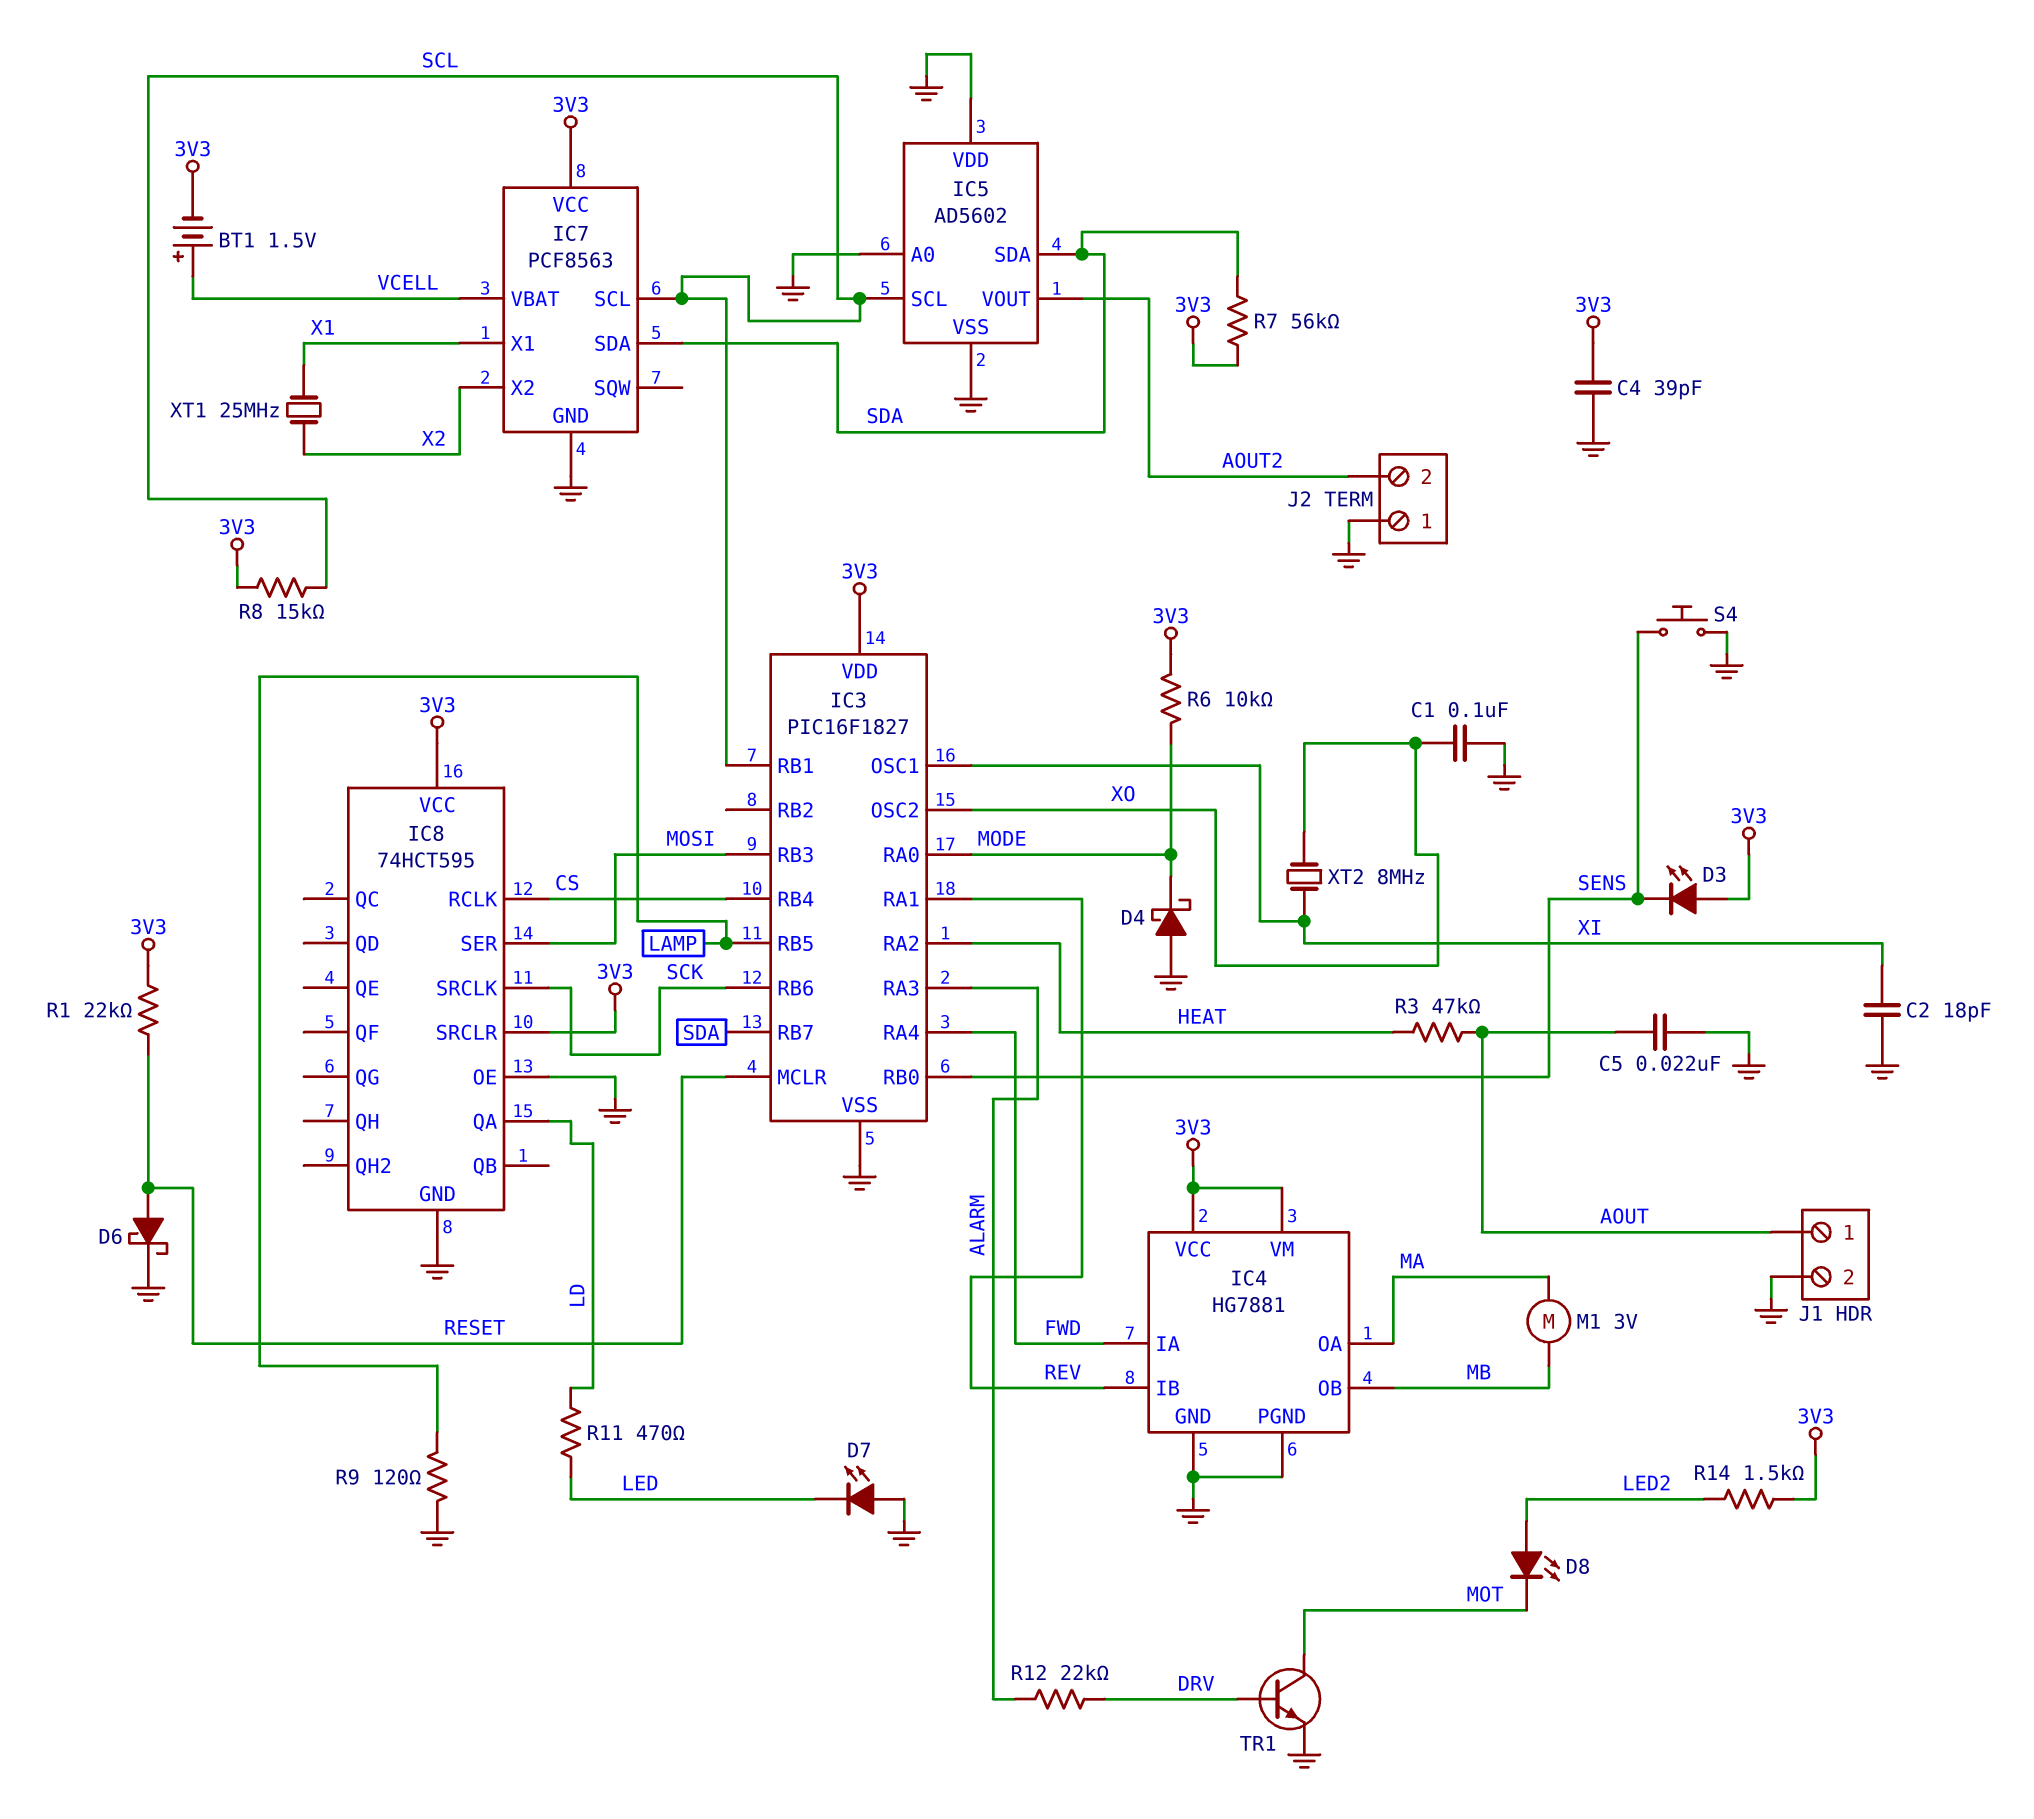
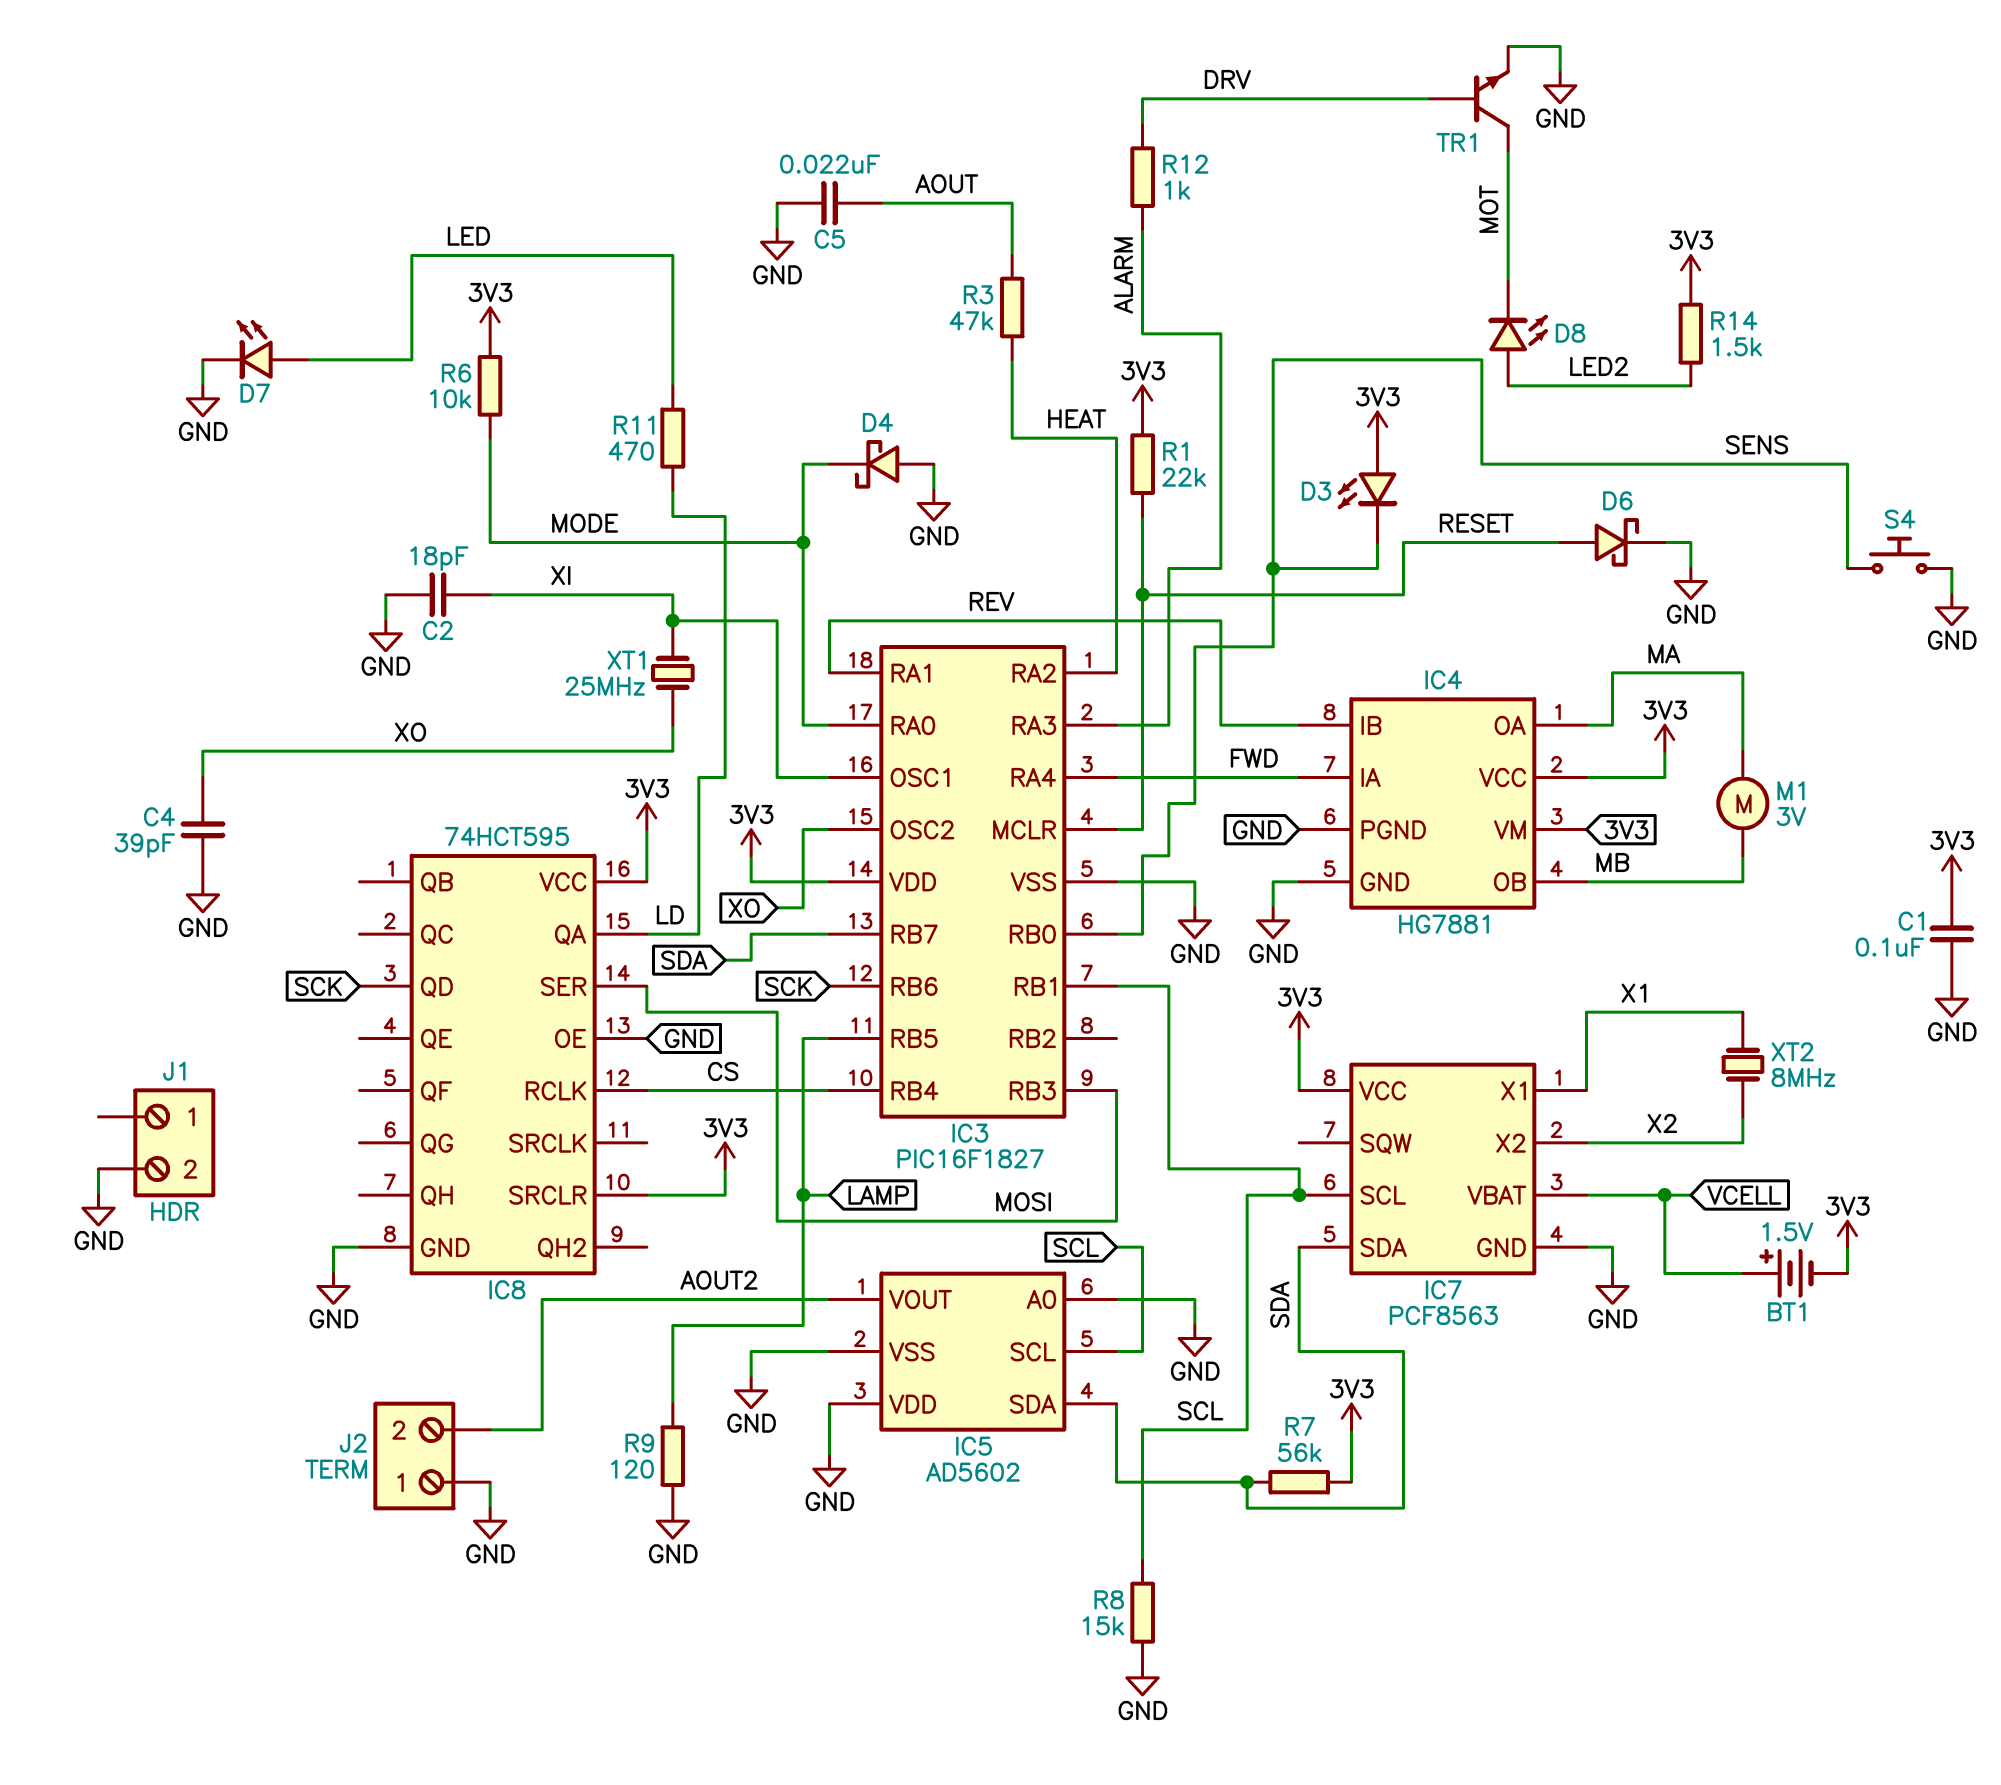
C1: 100nF (GND, XO) -> 100nF (3V3, GND)
C4: 39pF (3V3, GND) -> 39pF (GND, XO)
D7: LED (A GND, K LED) -> LED (A LED, K GND)
IC8 pin QD: none -> SCK
IC8 pin SRCLK: SCK -> none
J1 pin 1: AOUT -> none
R8: 15k (3V3, SCL) -> 15k (GND, SCL)
R12: 22k (ALARM, DRV) -> 1k (ALARM, DRV)
XT1: 25MHz (X1, X2) -> 25MHz (XI, XO)
XT2: 8MHz (XI, XO) -> 8MHz (X1, X2)

